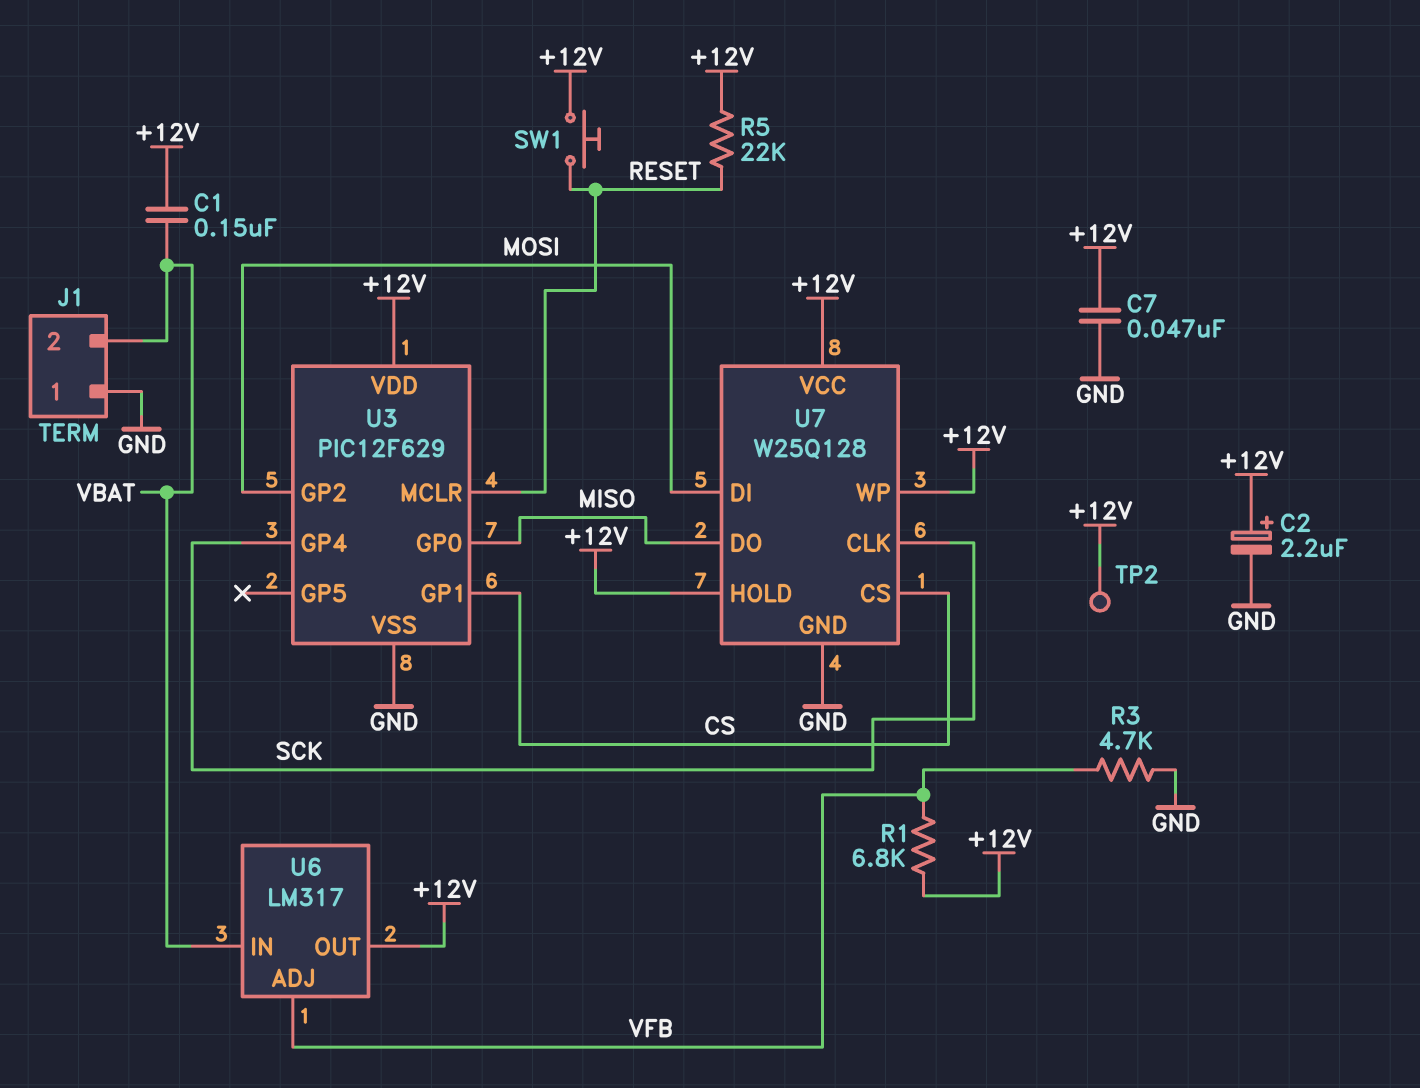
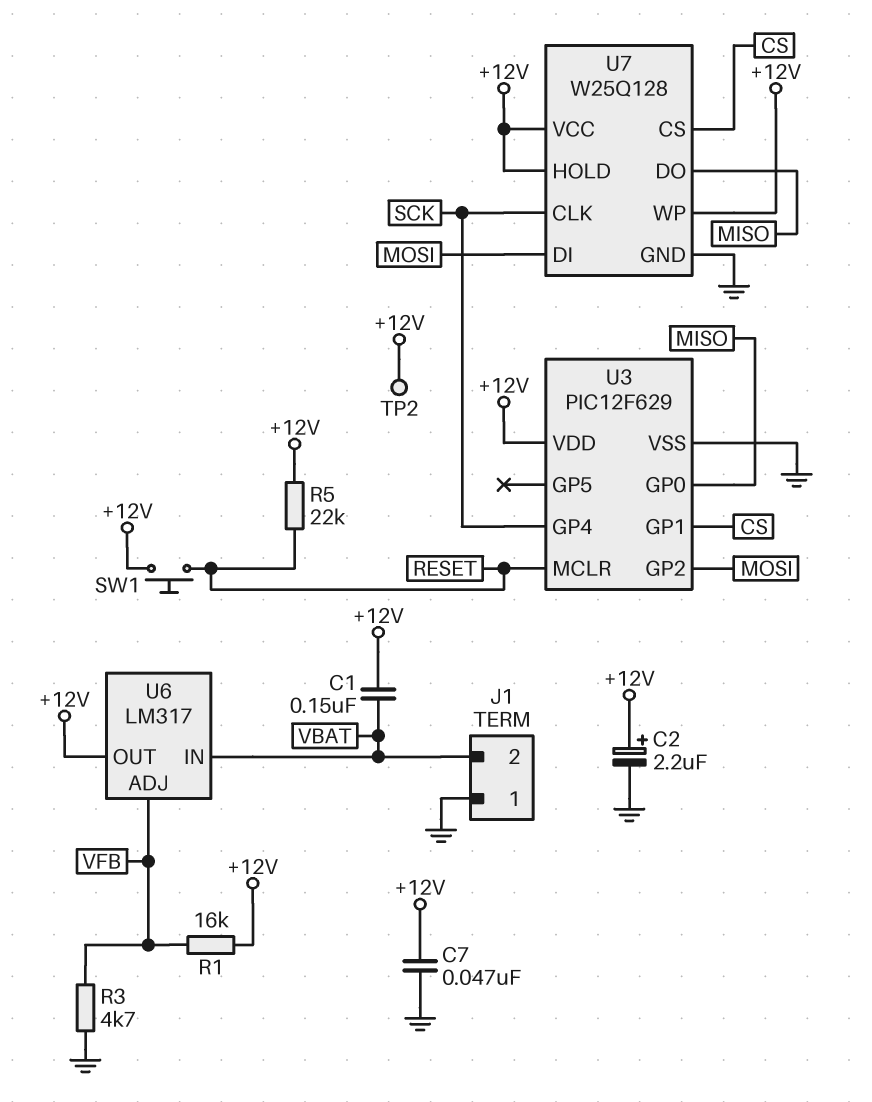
R1: 6.8k (+12V, VFB) -> 16k (+12V, VFB)

